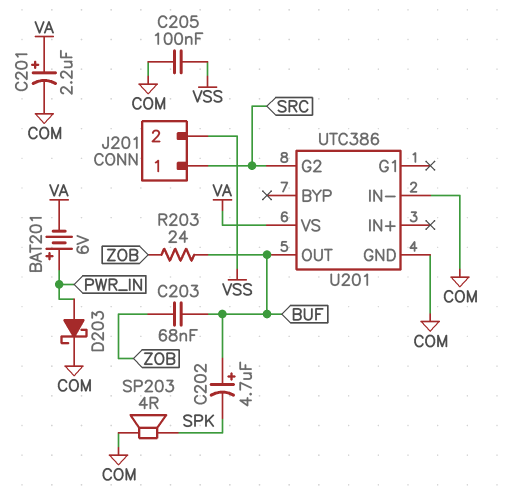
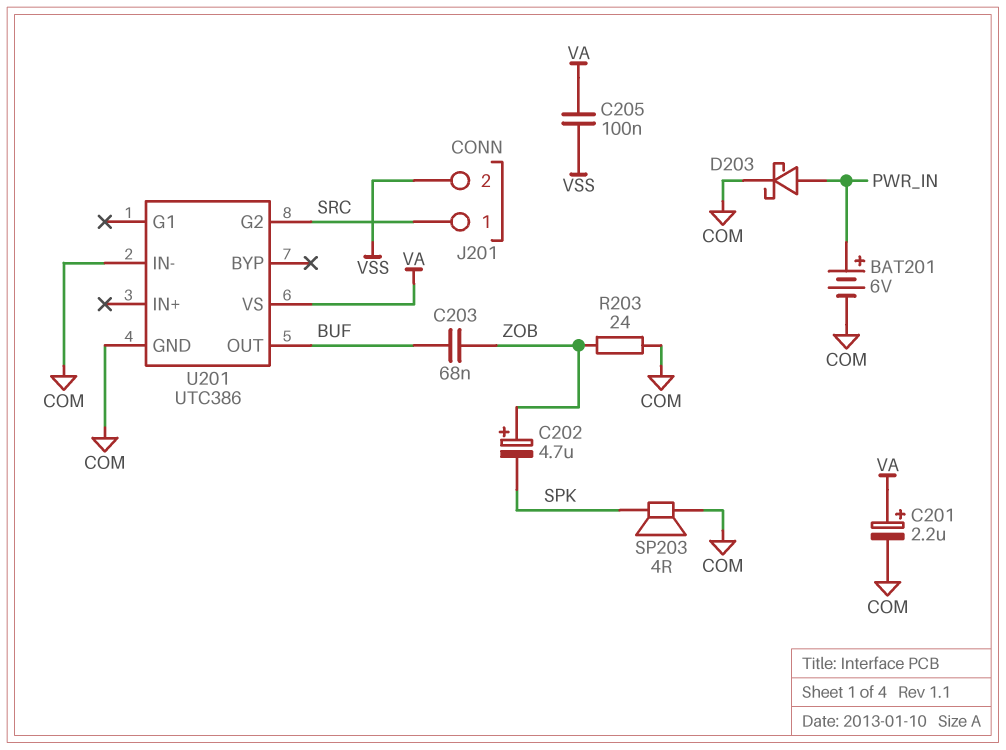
BAT201: 6V (plus PWR_IN, minus VA) -> 6V (plus PWR_IN, minus COM)
C202: 4.7uF (plus BUF, minus SPK) -> 4.7uF (plus ZOB, minus SPK)
C205: 100nF (COM, VSS) -> 100nF (VA, VSS)
R203: 24 (BUF, ZOB) -> 24 (COM, ZOB)

